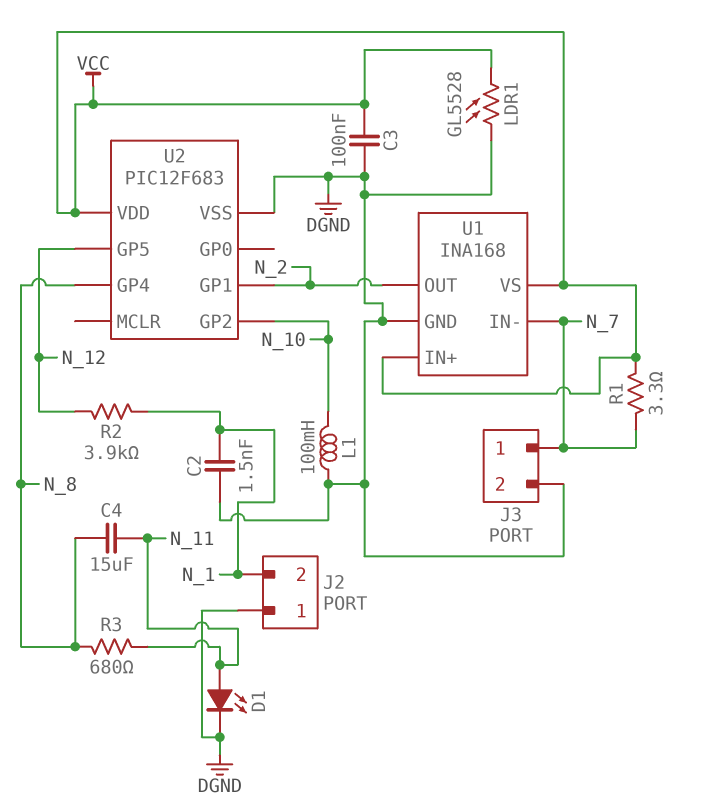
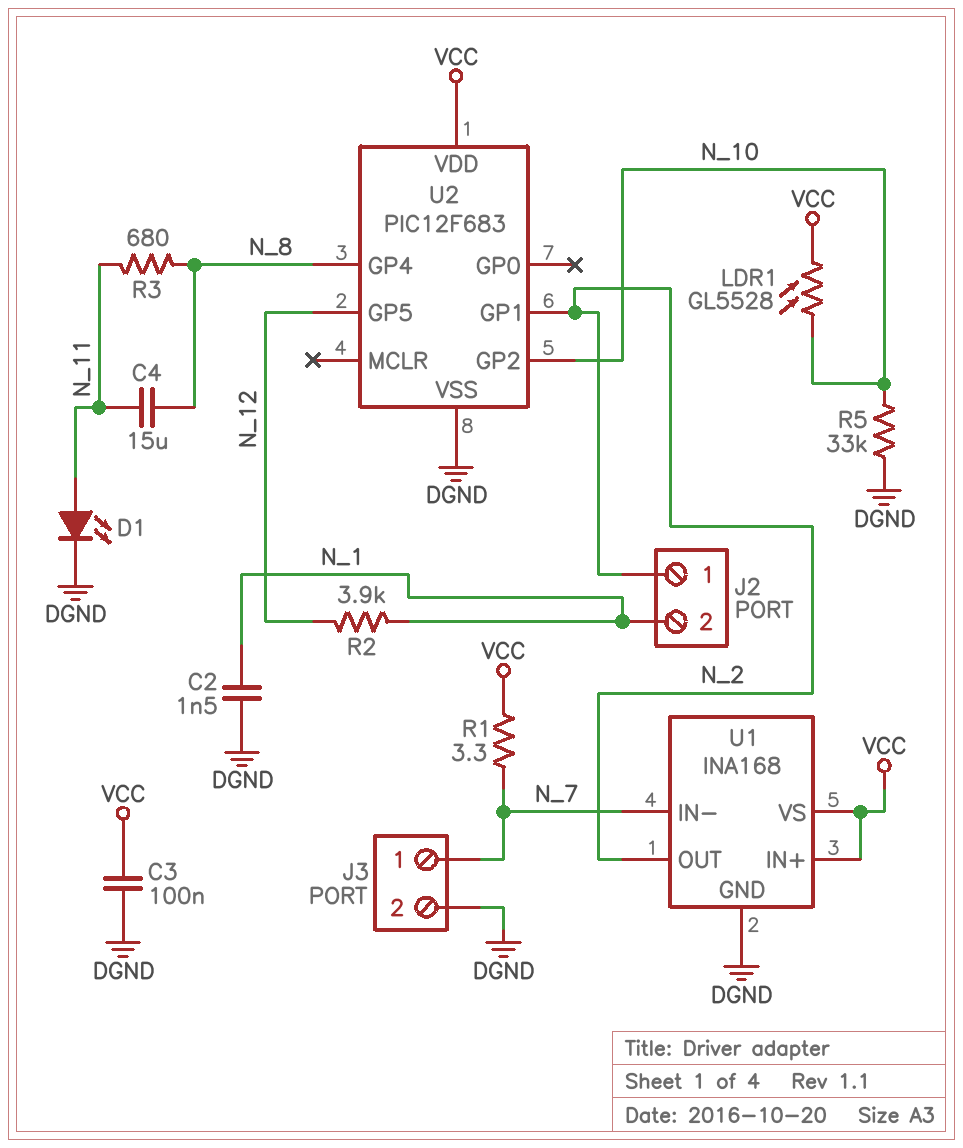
J2 pin 1: DGND -> N_2
L1: 100mH (DGND, N_10) -> none
LDR1: GL5528 (DGND, VCC) -> GL5528 (N_10, VCC)
R5: none -> 33k (DGND, N_10)

